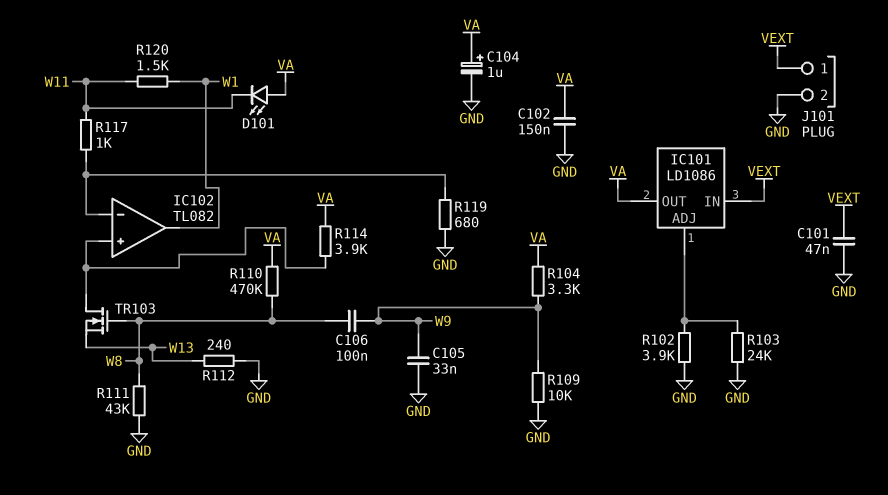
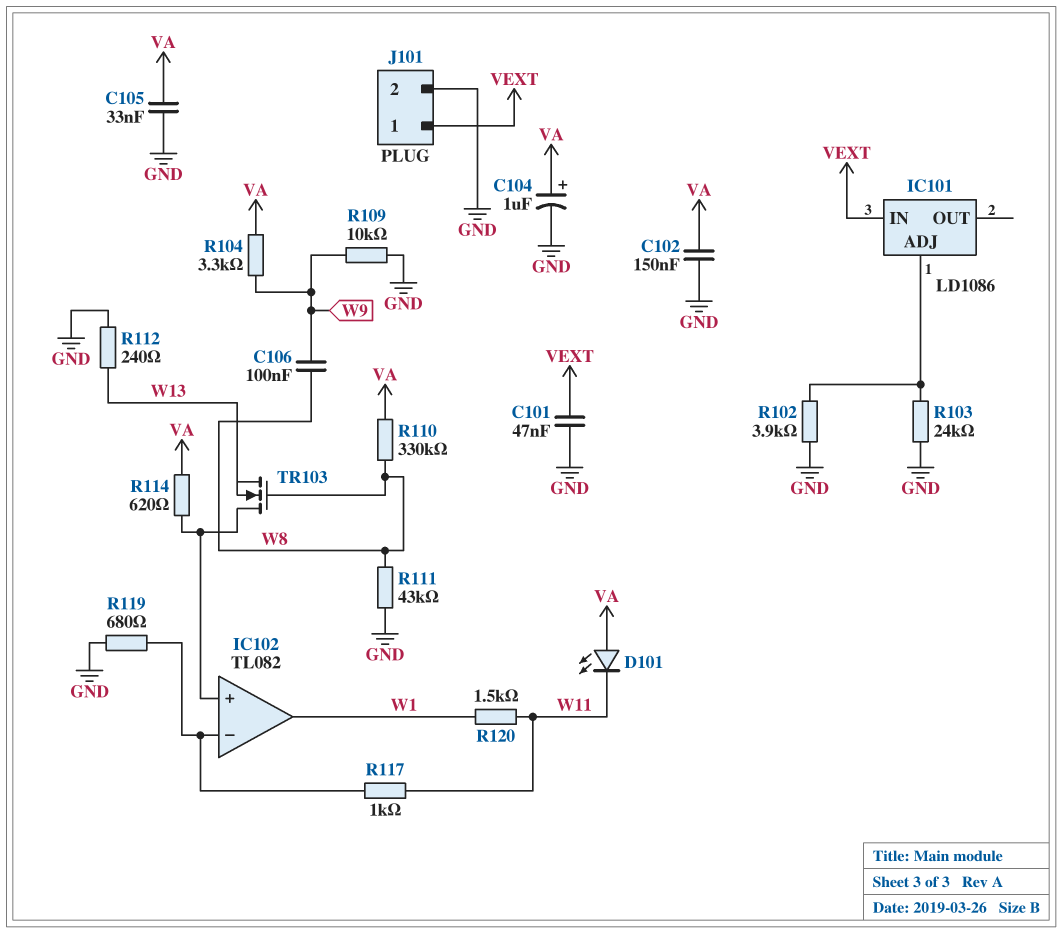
C105: 33nF (GND, W9) -> 33nF (GND, VA)
IC101 pin OUT: VA -> none
R110: 470k (VA, W8) -> 330k (VA, W8)
R114: 3.9k (IC102/in+, VA) -> 620 (IC102/in+, VA)

